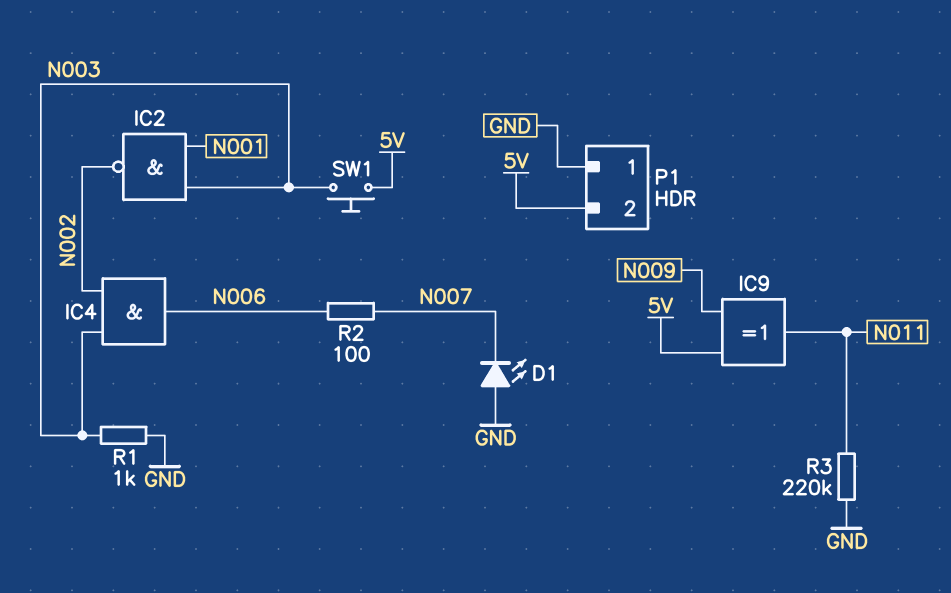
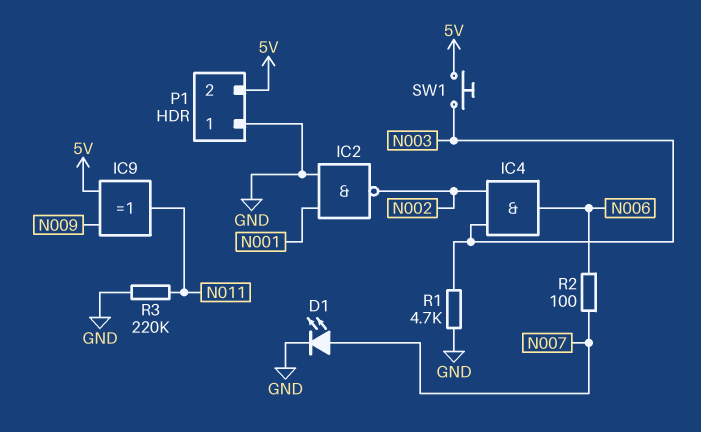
D1: LED (A GND, K N007) -> LED (A N007, K GND)
IC2: NAND (in N001, in N003, out N002) -> NAND (in GND, in N001, out N002)
R1: 1k (GND, N003) -> 4.7k (GND, N003)

